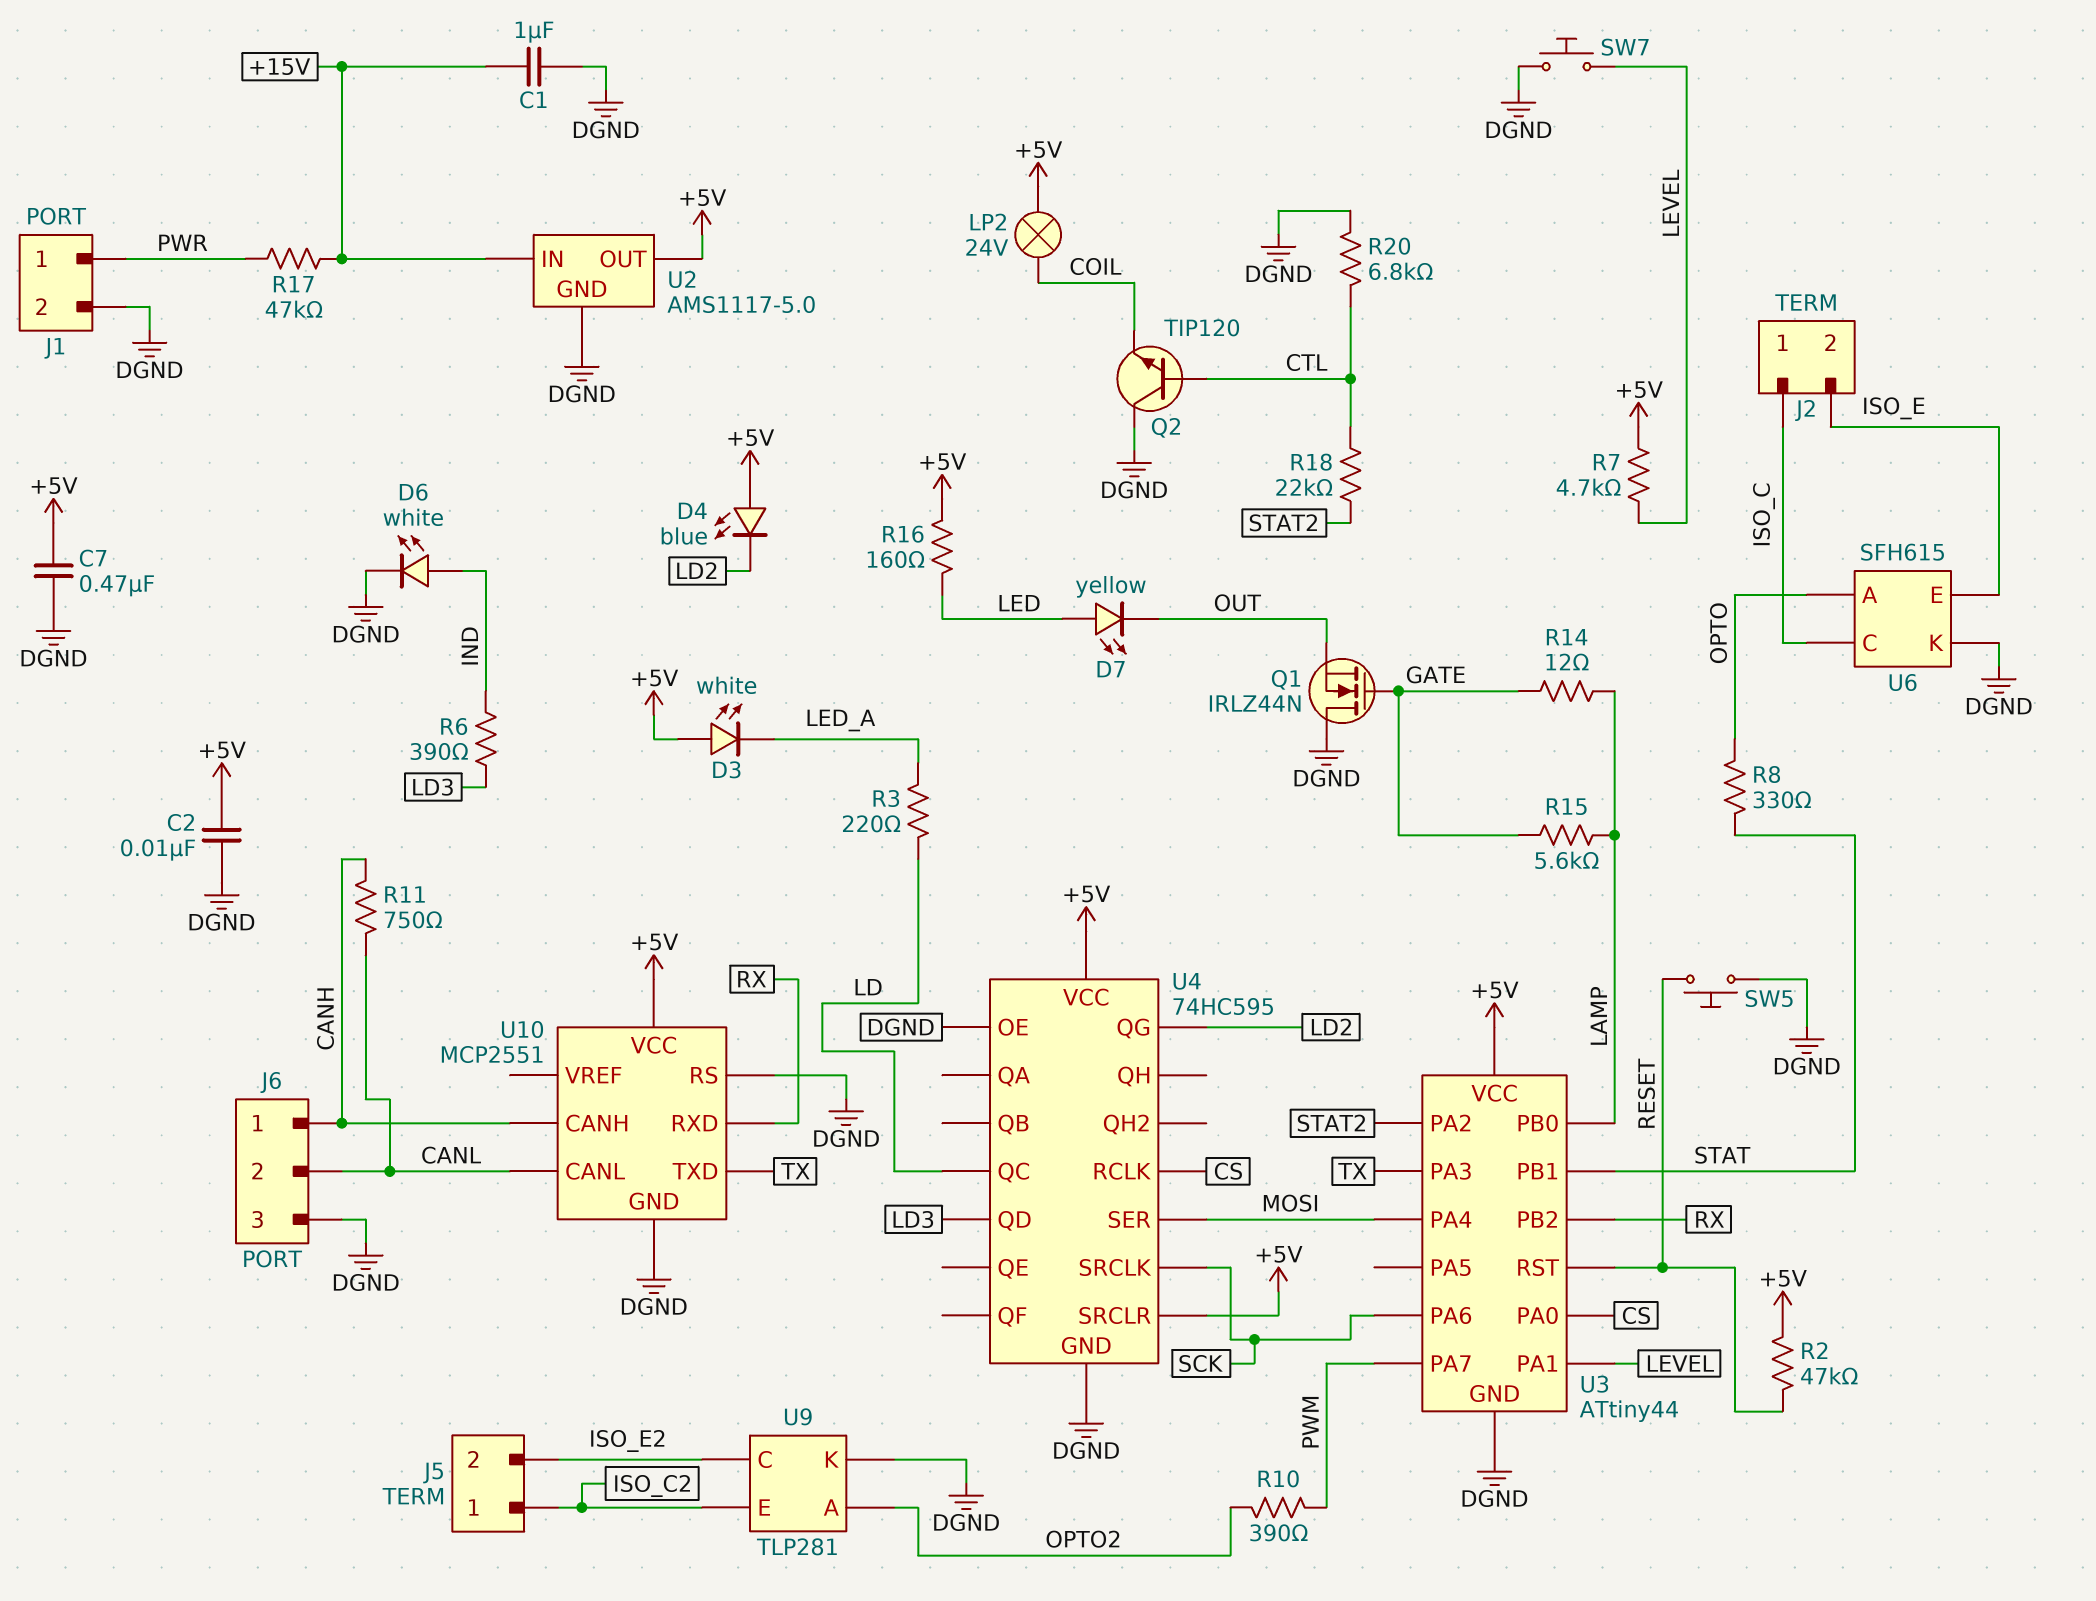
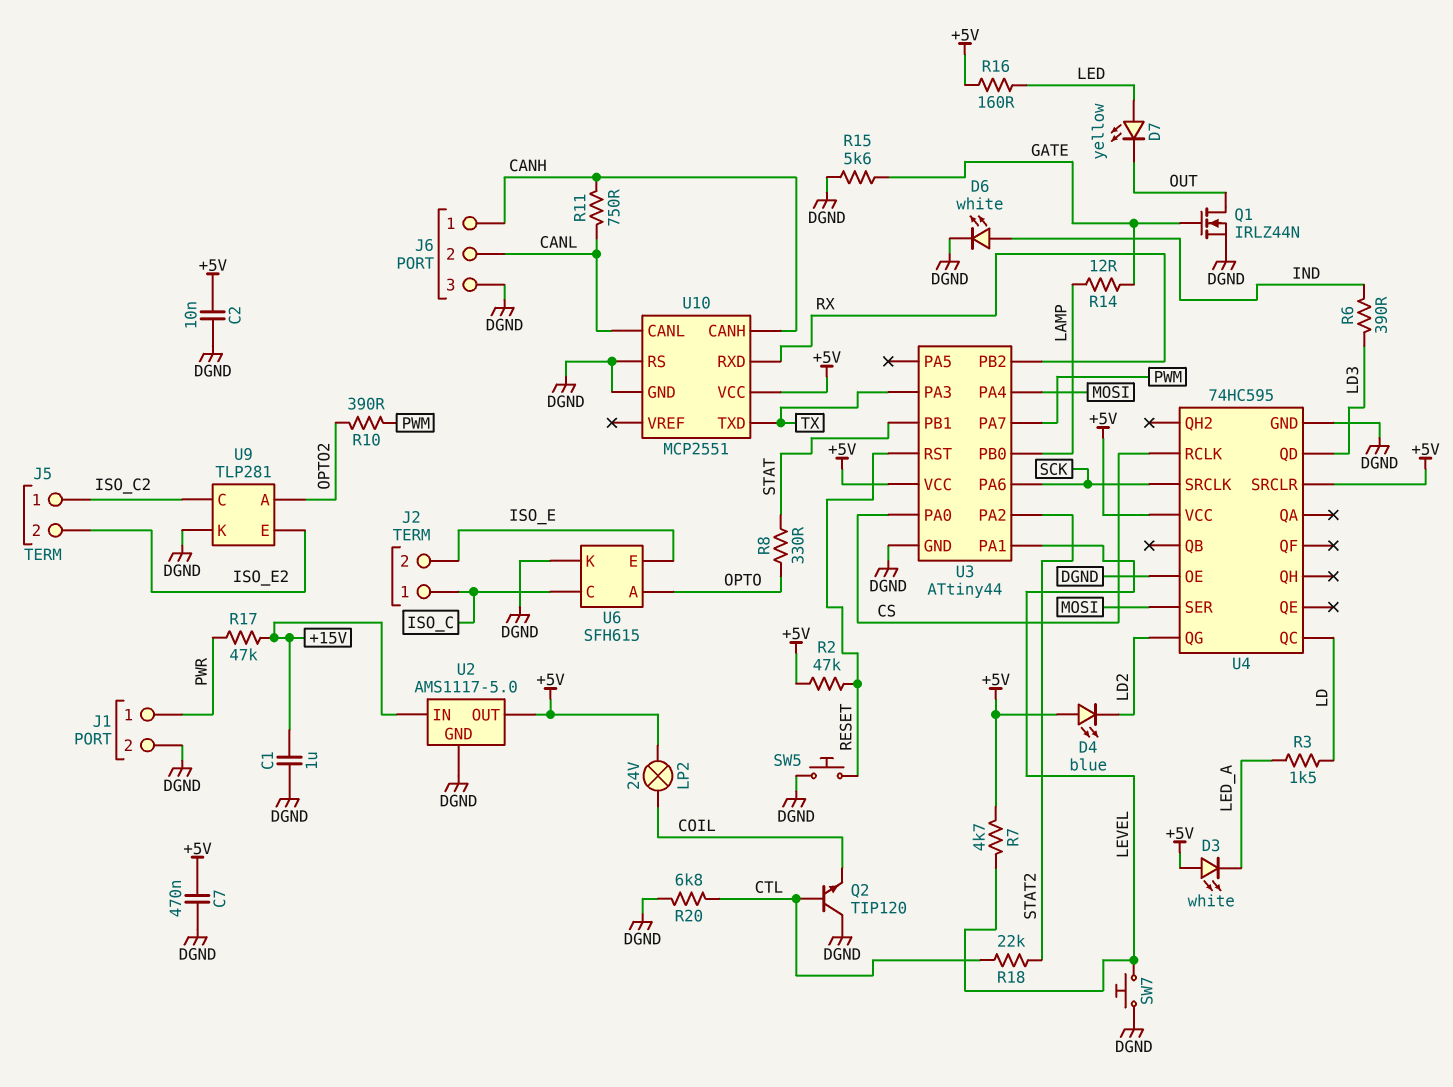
Q1: NMOS IRLZ44N (G GATE, D DGND, S OUT) -> NMOS IRLZ44N (G GATE, D OUT, S DGND)
R3: 220 (LD, LED_A) -> 1.5k (LD, LED_A)
R15: 5.6k (GATE, LAMP) -> 5.6k (DGND, GATE)
U9 pin C: ISO_E2 -> ISO_C2
U9 pin E: ISO_C2 -> ISO_E2

